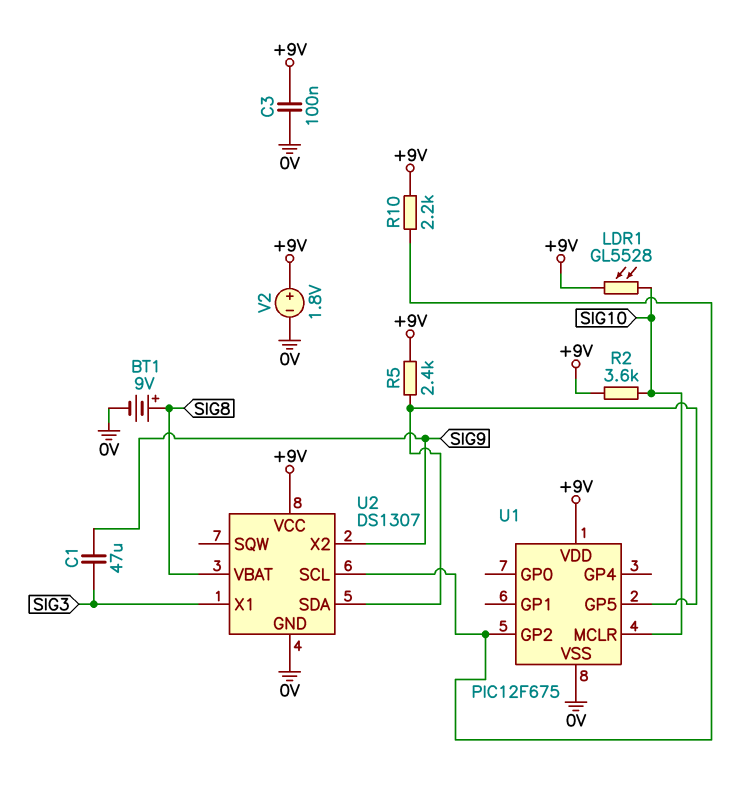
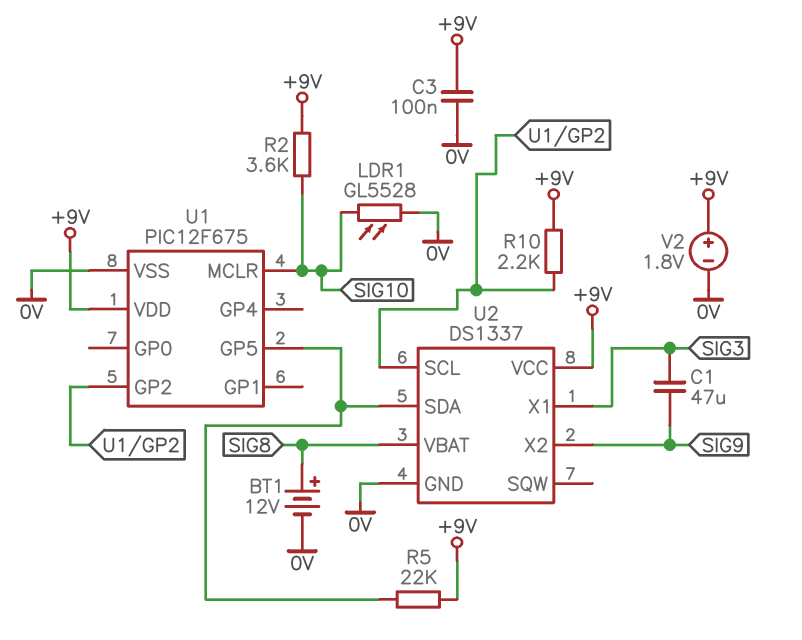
BT1: 9V (plus SIG8, minus 0V) -> 12V (plus SIG8, minus 0V)
LDR1: GL5528 (+9V, SIG10) -> GL5528 (0V, SIG10)
R5: 2.4k (+9V, U1/GP5) -> 22k (+9V, U1/GP5)
U2: DS1307 -> DS1337

